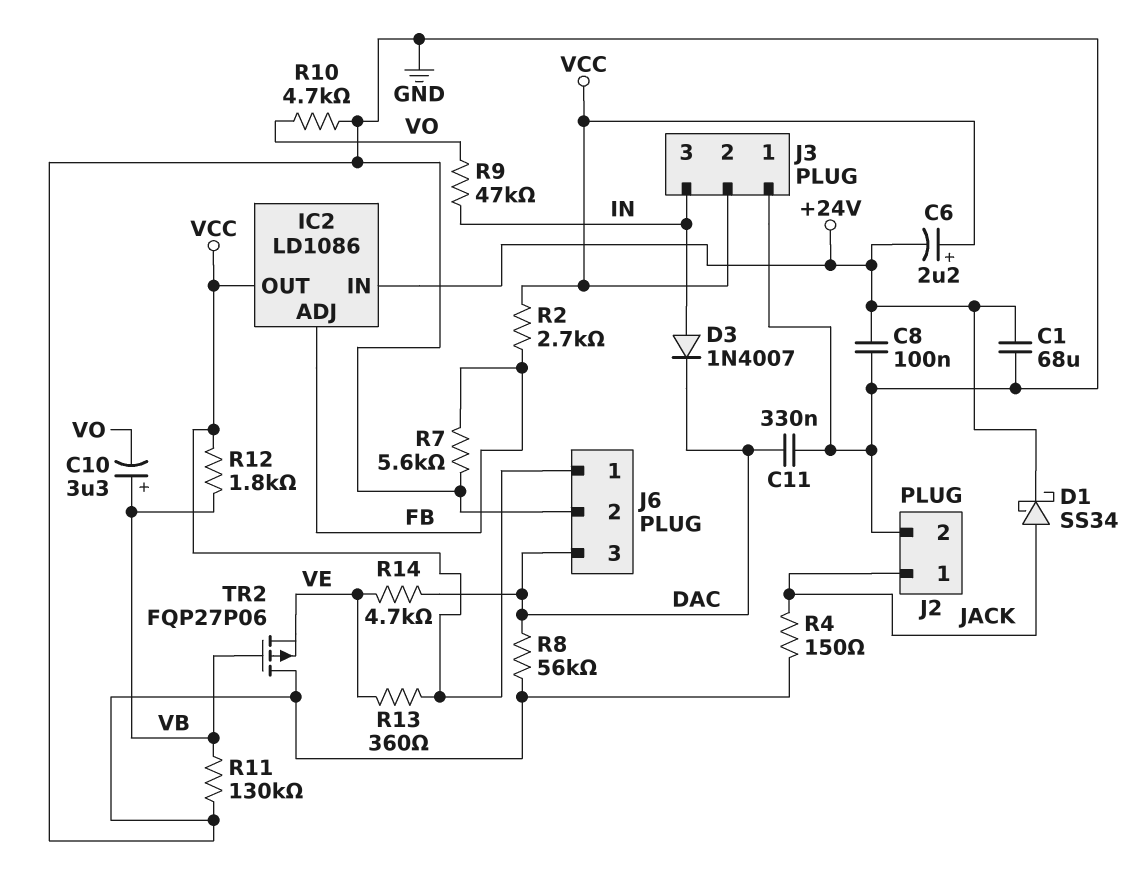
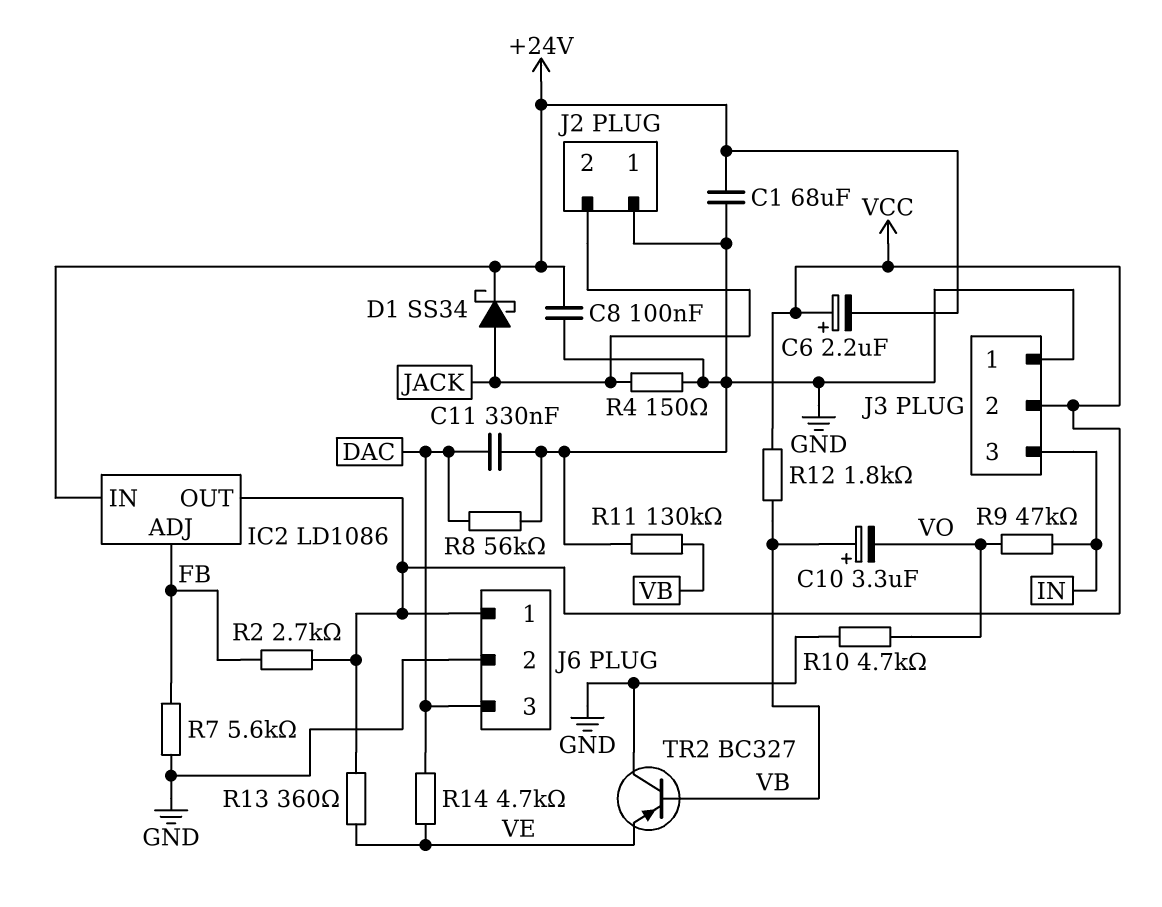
D3: diode 1N4007 (A IN, K DAC) -> none
J2 pin 1: JACK -> GND
J2 pin 2: GND -> JACK
TR2: PMOS FQP27P06 (G VB, D GND, S VE) -> PNP BC327 (B VB, C GND, E VE)

